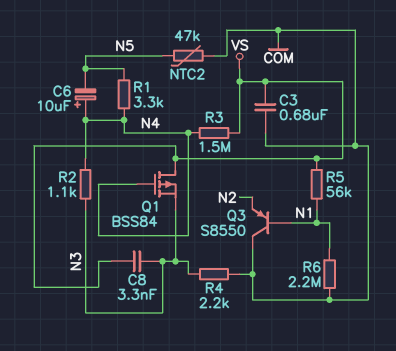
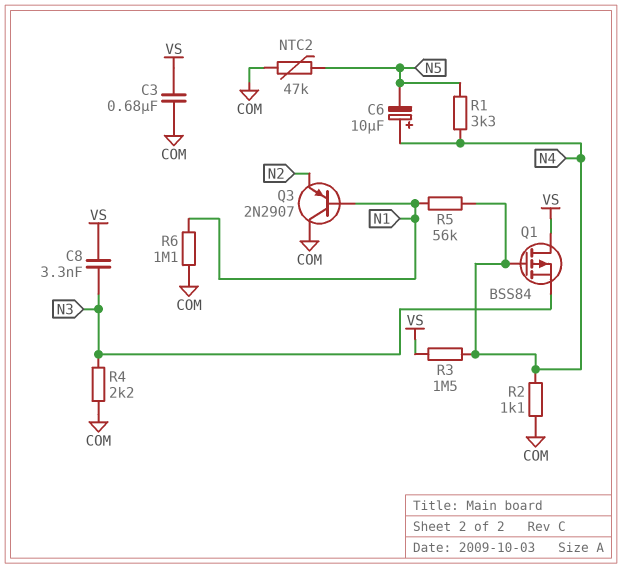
Q3: PNP S8550 (B N1, C COM, E N2) -> PNP 2N2907 (B N1, C COM, E N2)
R2: 1.1k (N3, N4) -> 1.1k (COM, N4)
R5: 56k (N1, VS) -> 56k (N1, N4)
R6: 2.2M (COM, N1) -> 1.1M (COM, N1)

